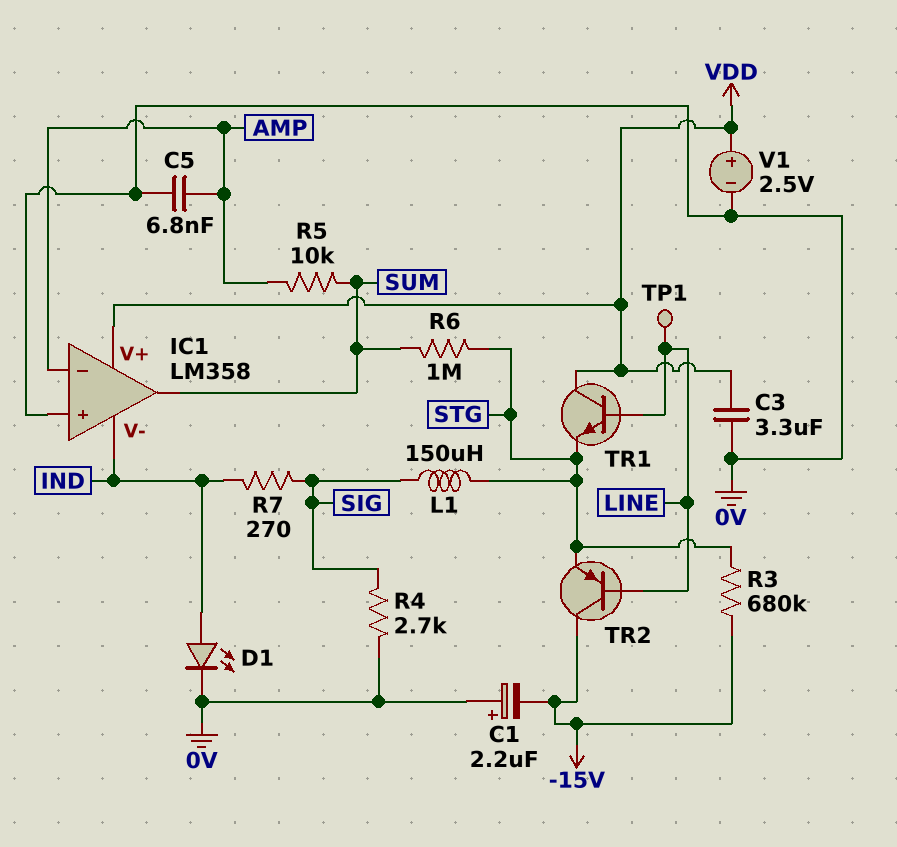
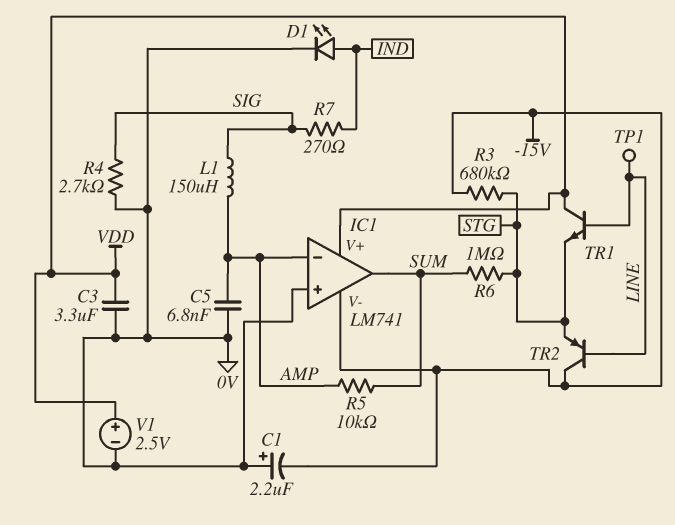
IC1: LM358 -> LM741
IC1 pin V-: IND -> -15V
L1: 150uH (SIG, STG) -> 150uH (AMP, SIG)

